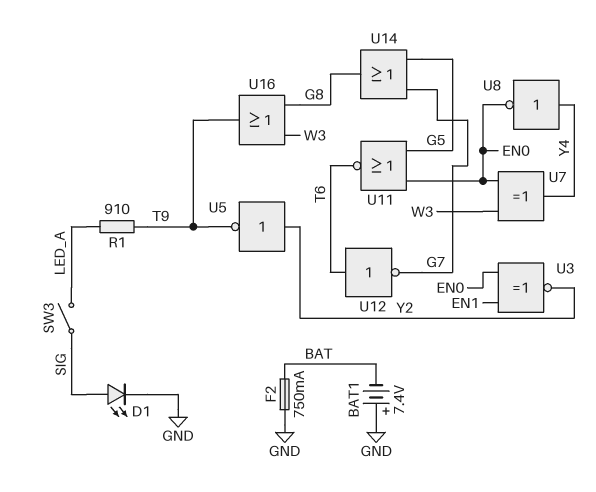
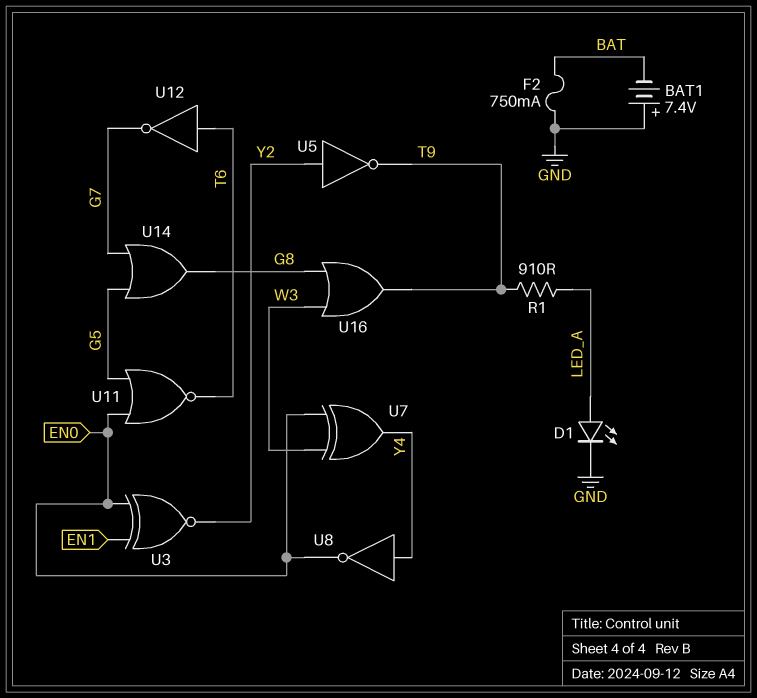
D1: LED (A SIG, K GND) -> LED (A LED_A, K GND)
SW3: switch (LED_A, SIG) -> none

